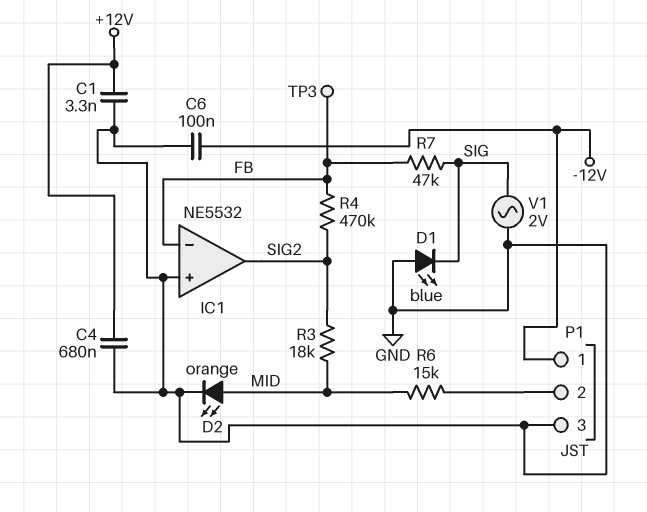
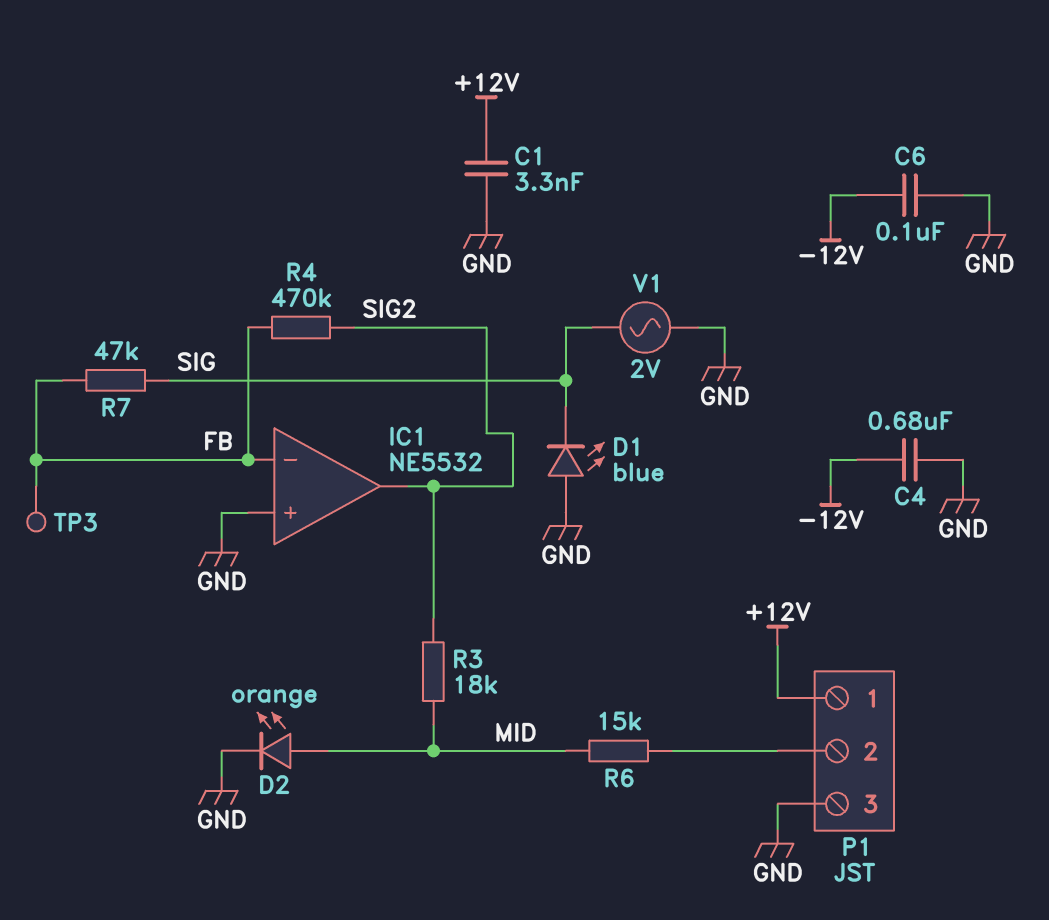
C4: 680nF (+12V, GND) -> 680nF (-12V, GND)
P1 pin 1: -12V -> +12V

